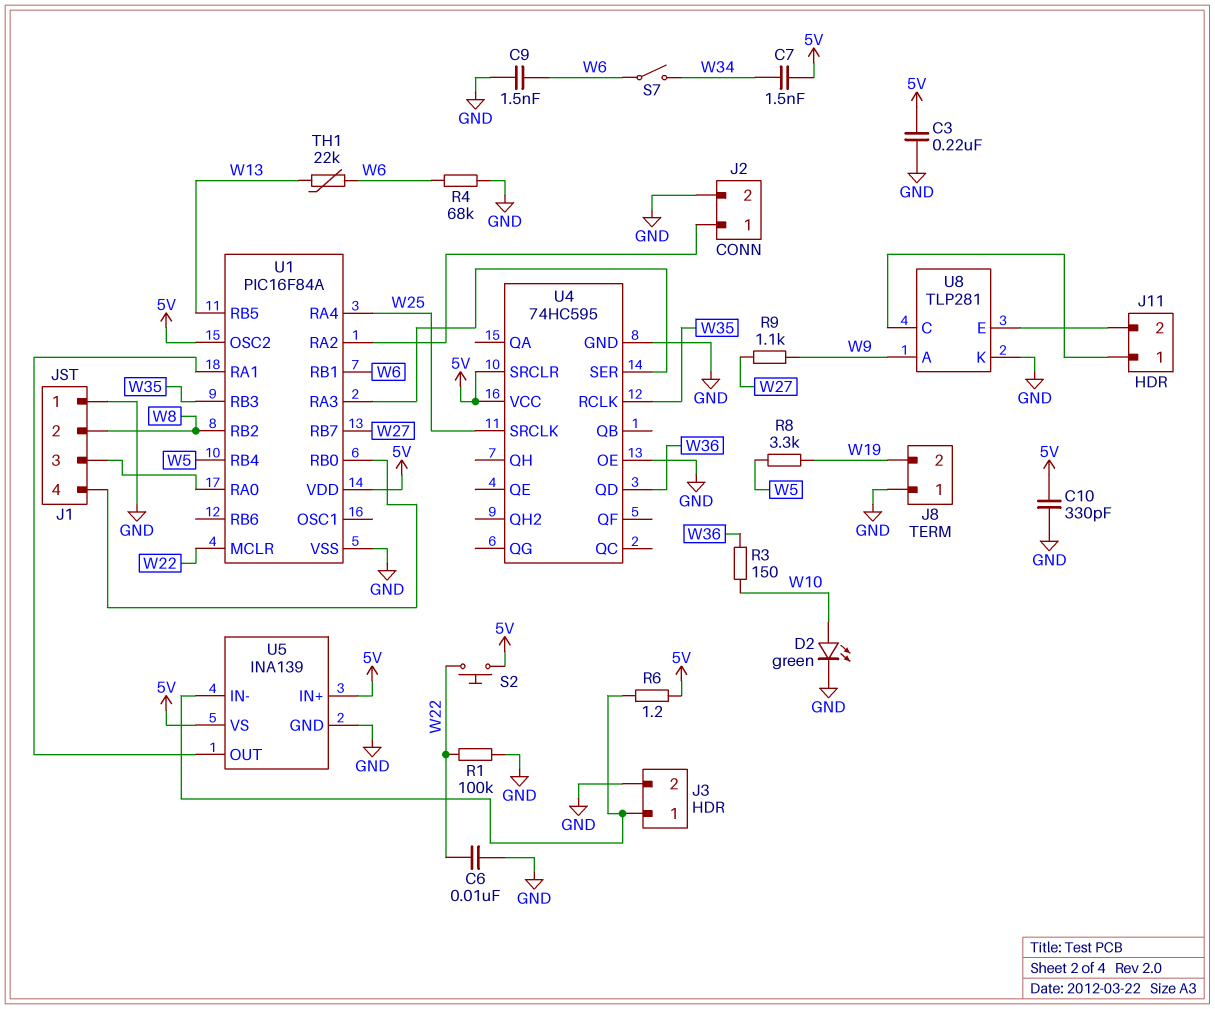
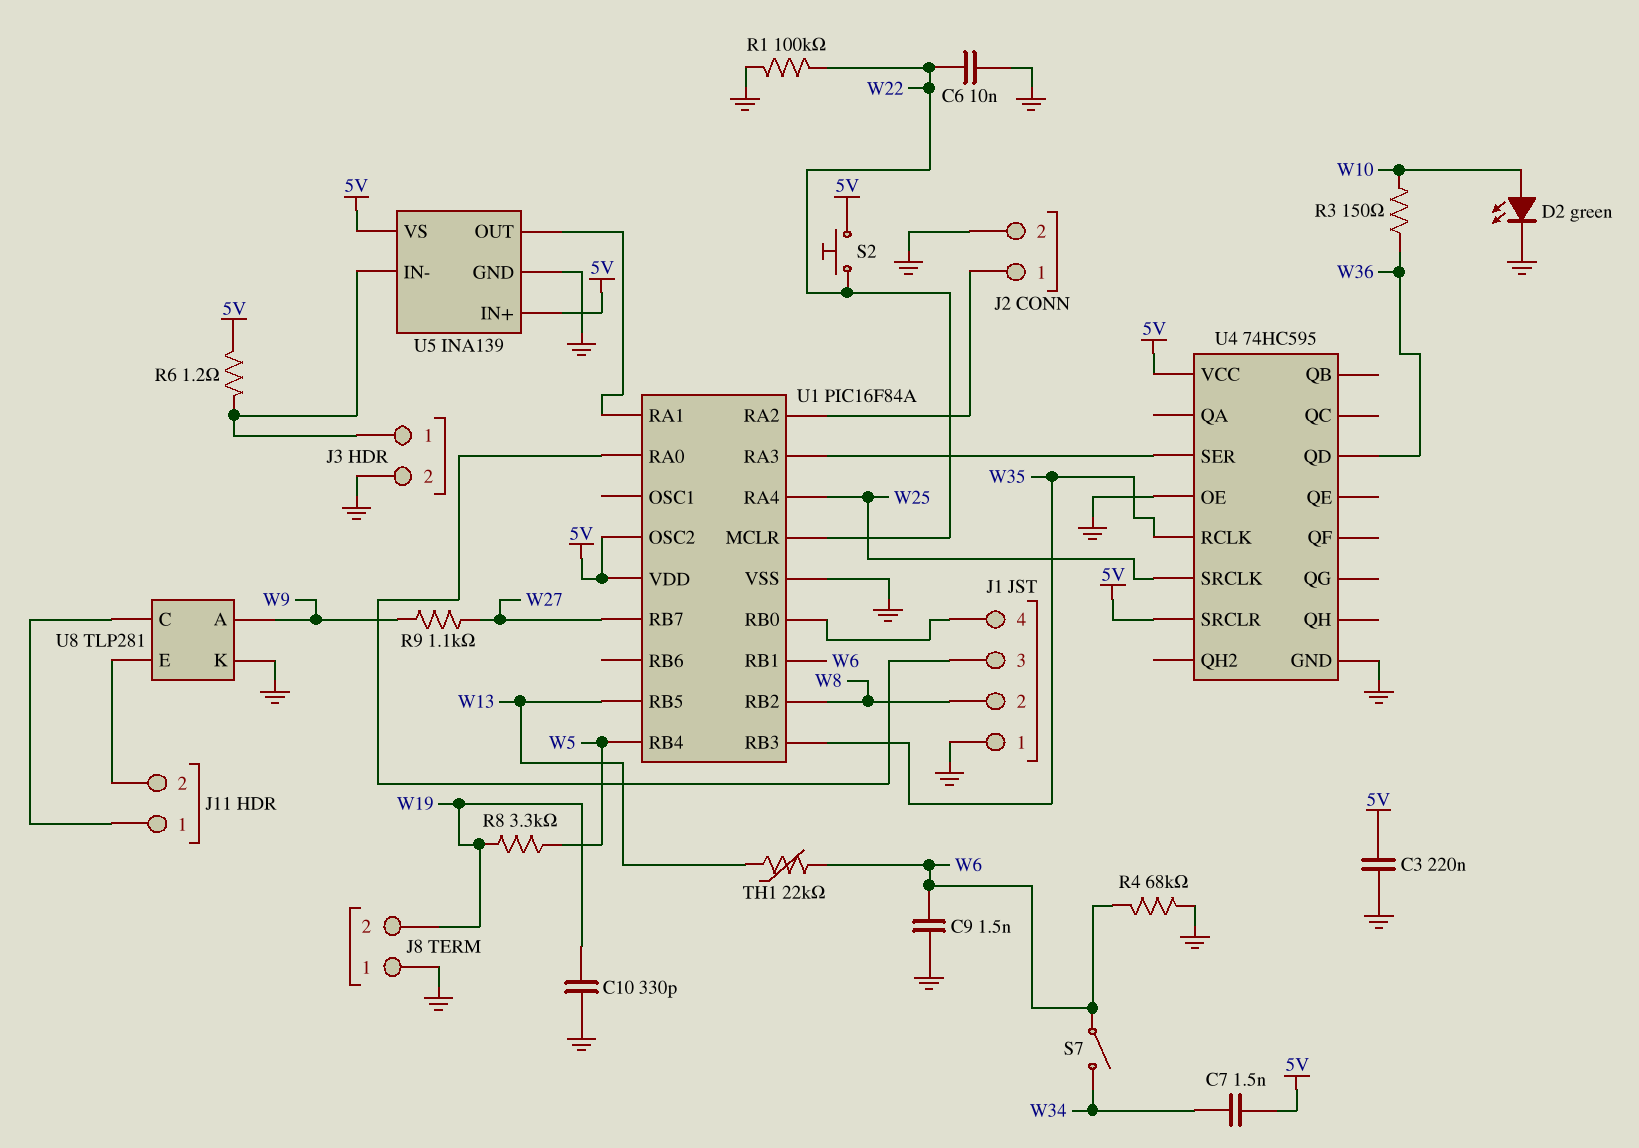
C10: 330pF (5V, GND) -> 330pF (GND, W19)

